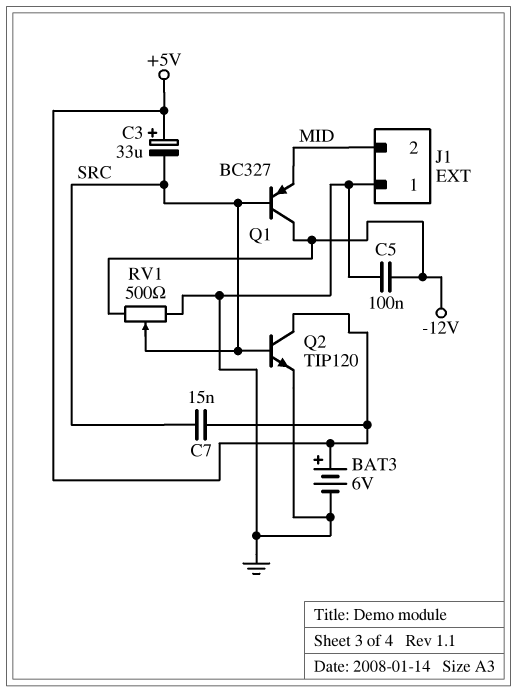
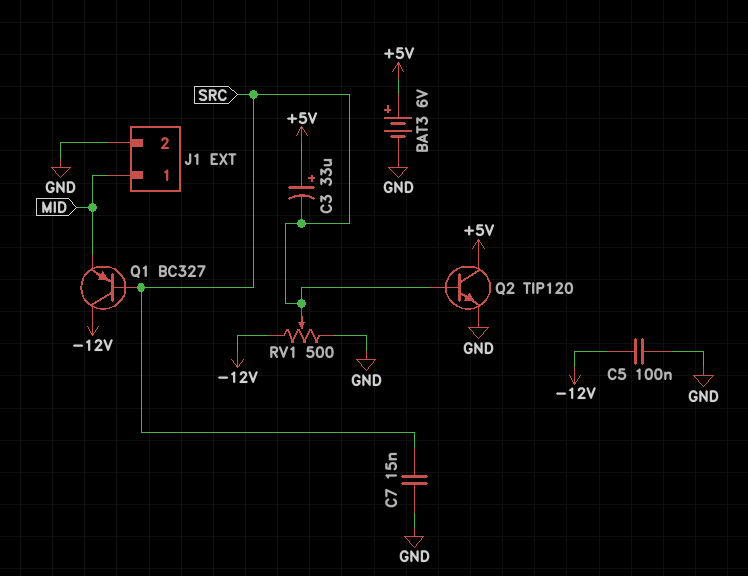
C7: 15nF (+5V, SRC) -> 15nF (GND, SRC)
J1 pin 1: GND -> MID
J1 pin 2: MID -> GND

